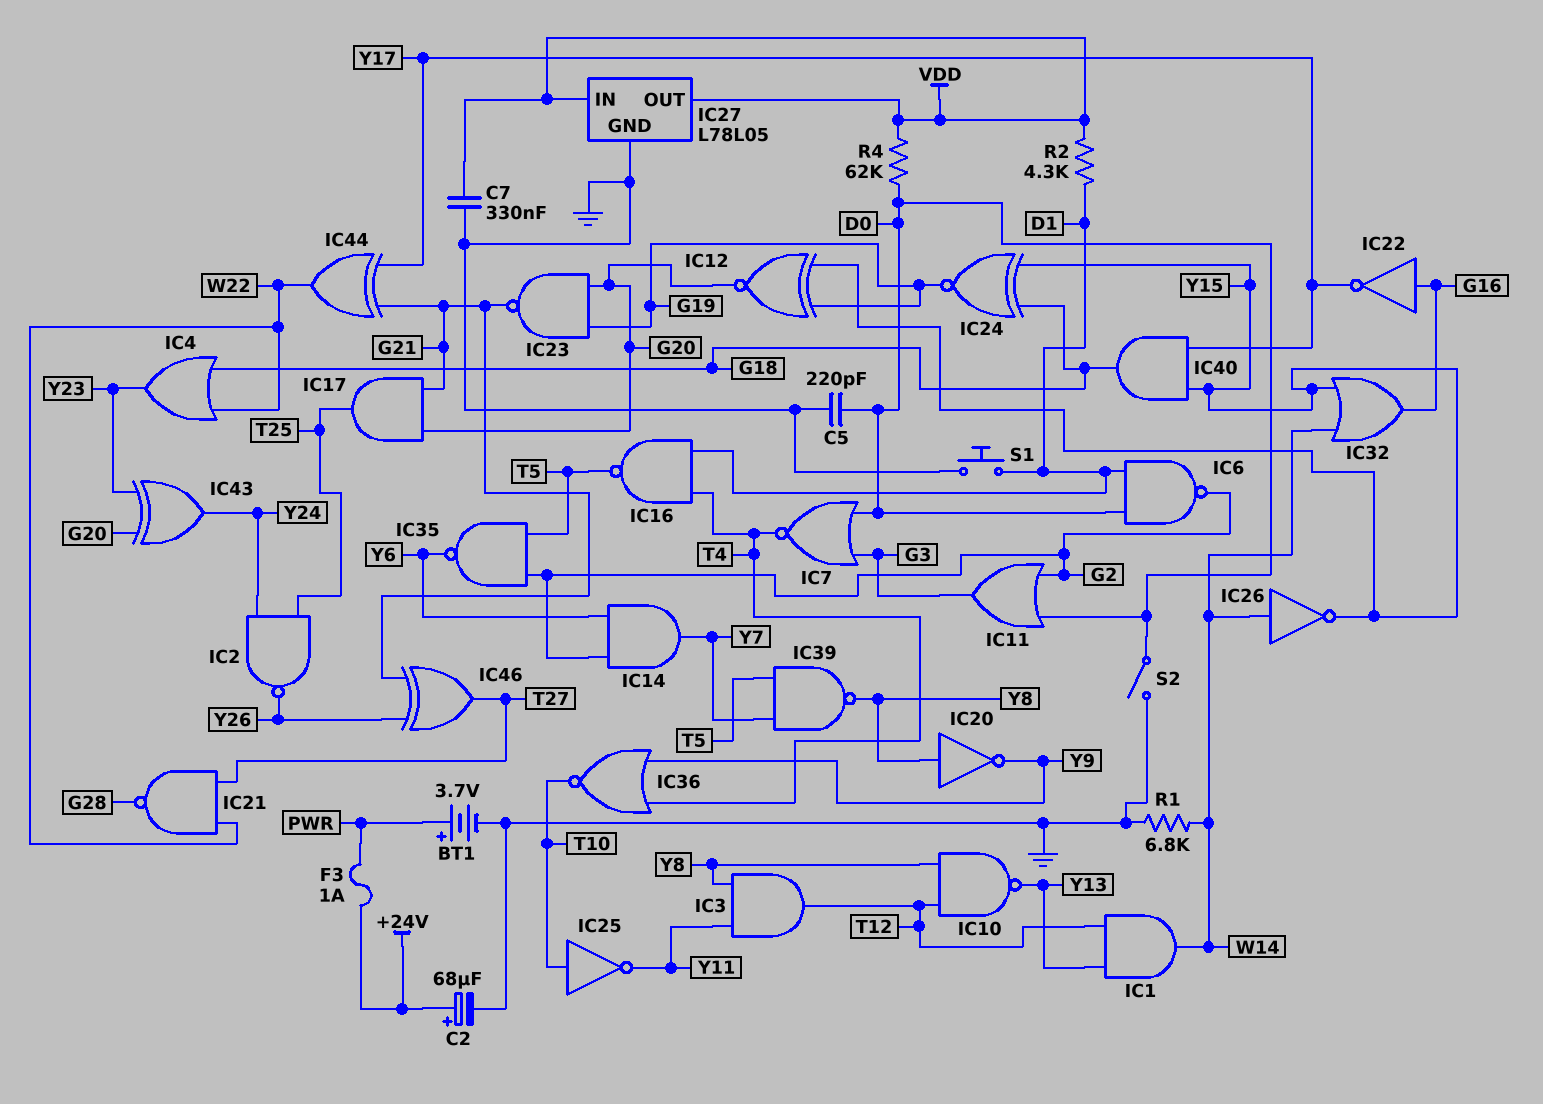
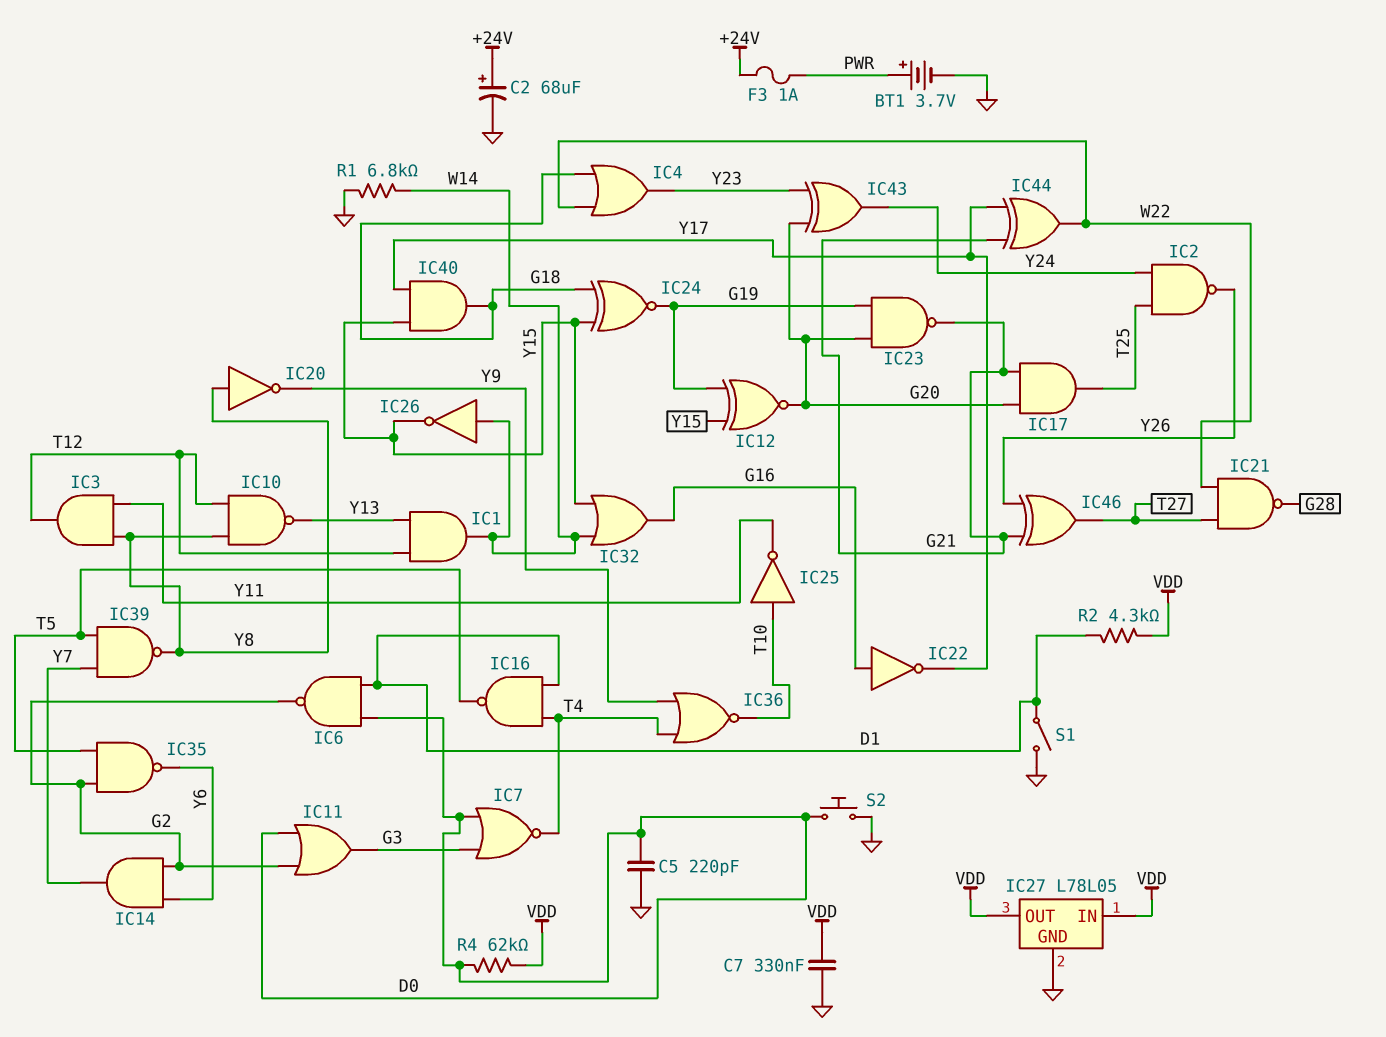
S1: button (D1, GND) -> switch (D1, GND)
S2: switch (D0, GND) -> button (D0, GND)

